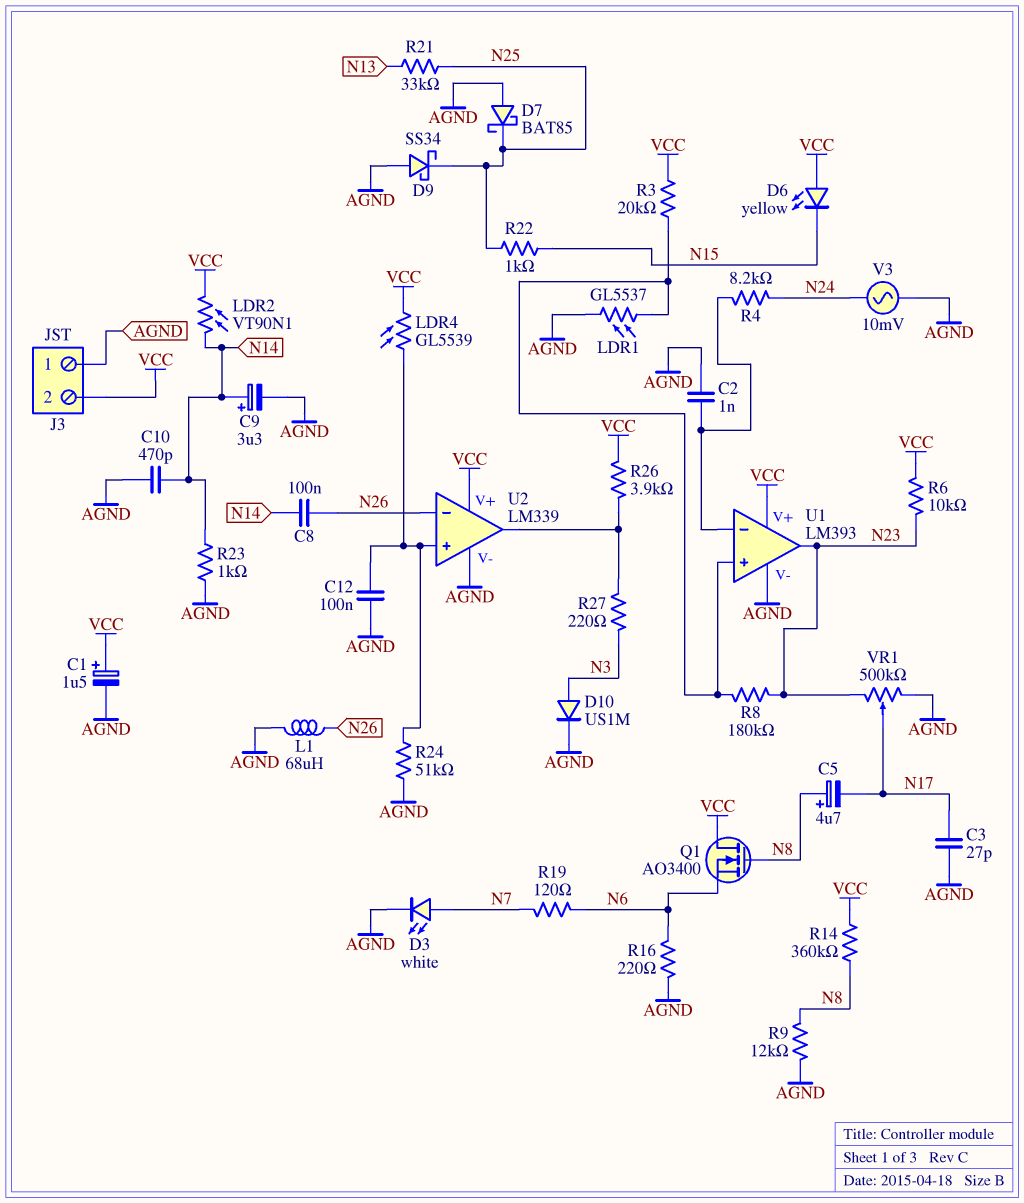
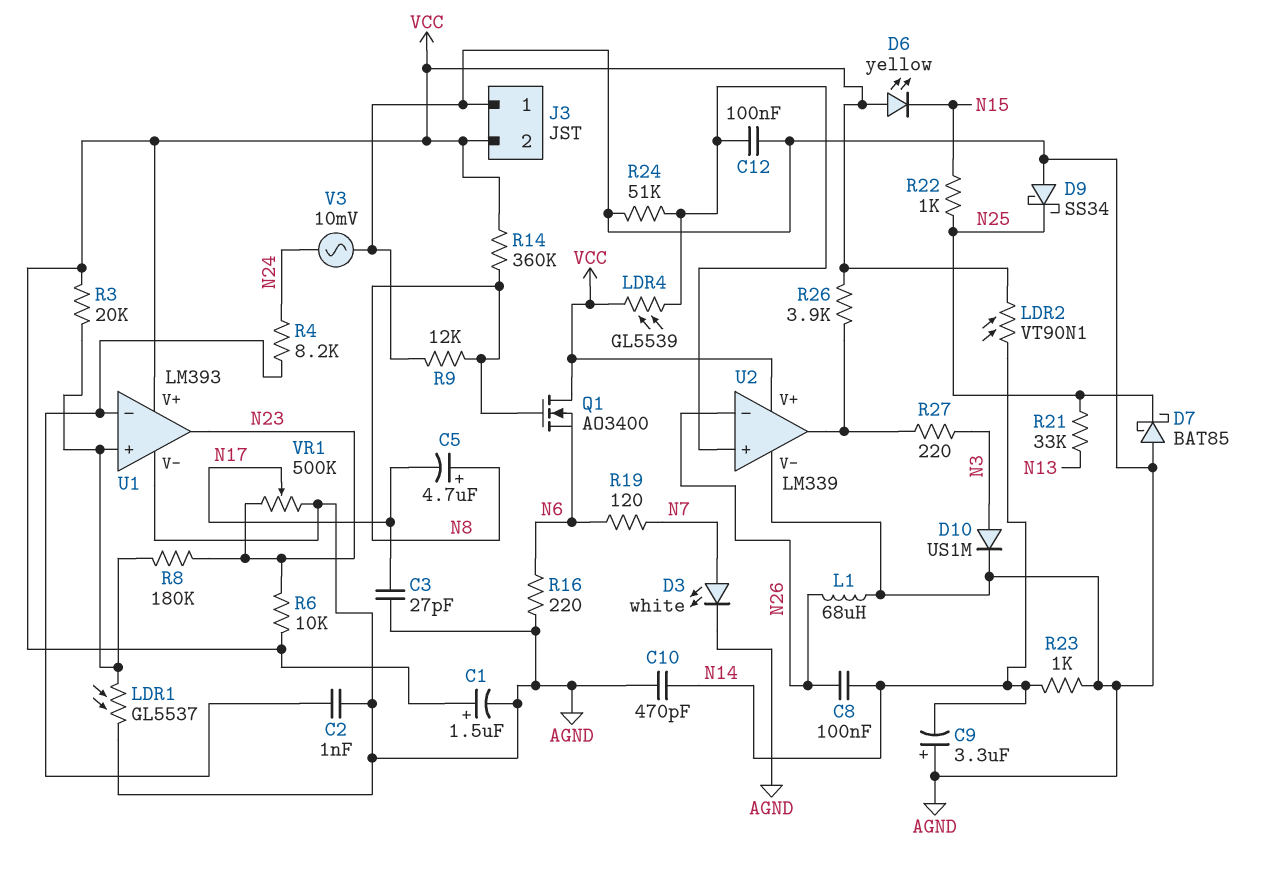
C9: 3.3uF (plus N14, minus AGND) -> 3.3uF (plus AGND, minus N14)

